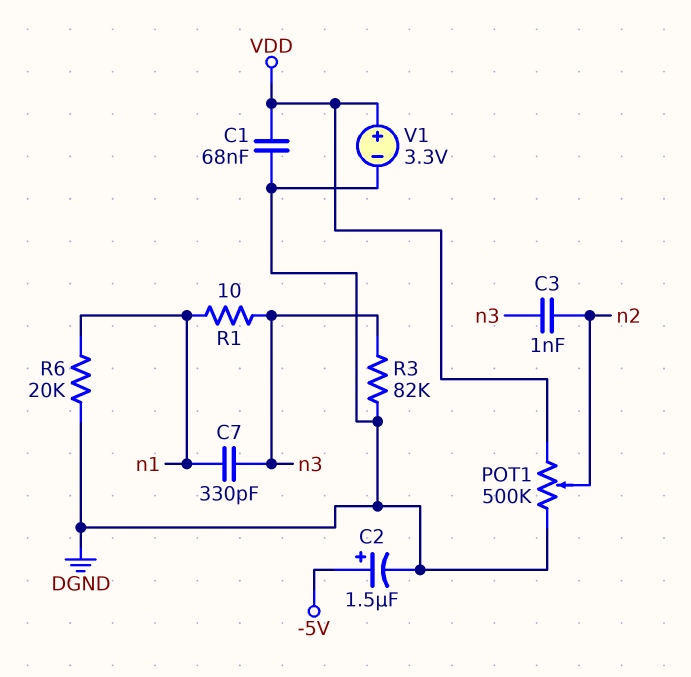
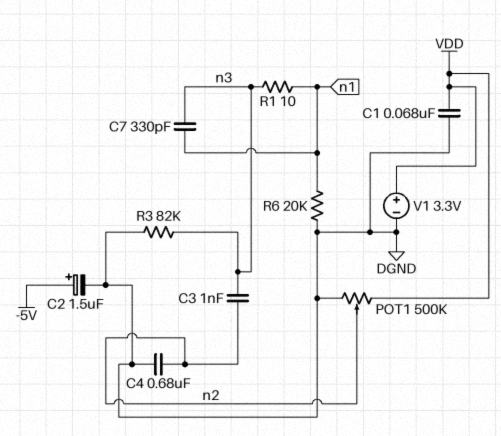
C4: none -> 680nF (DGND, n2)

